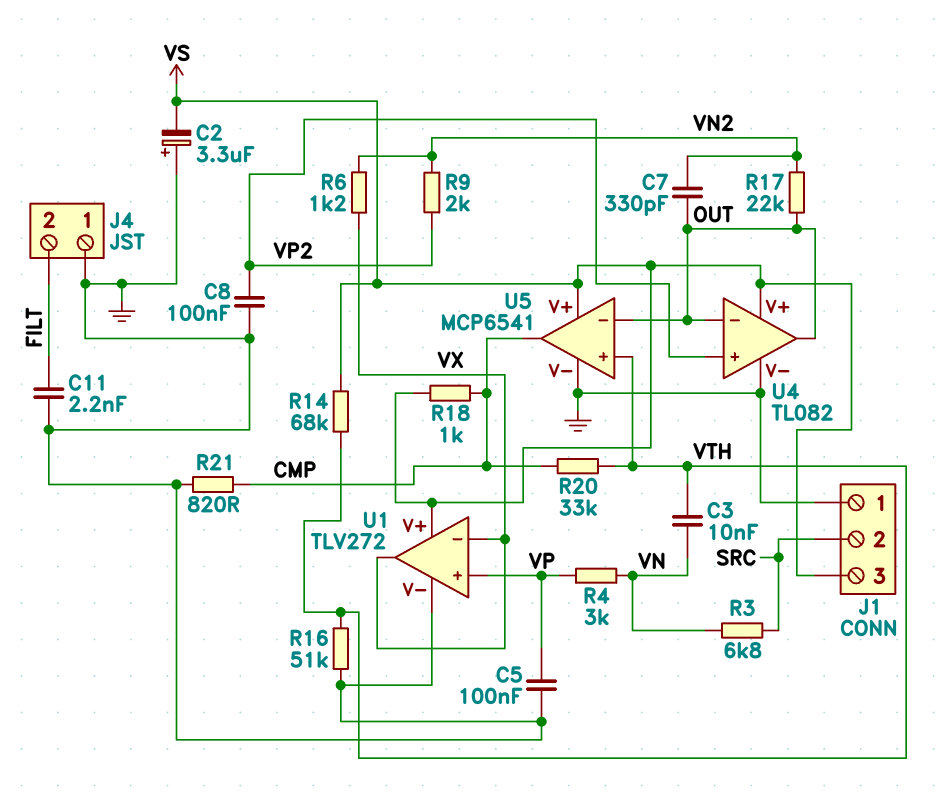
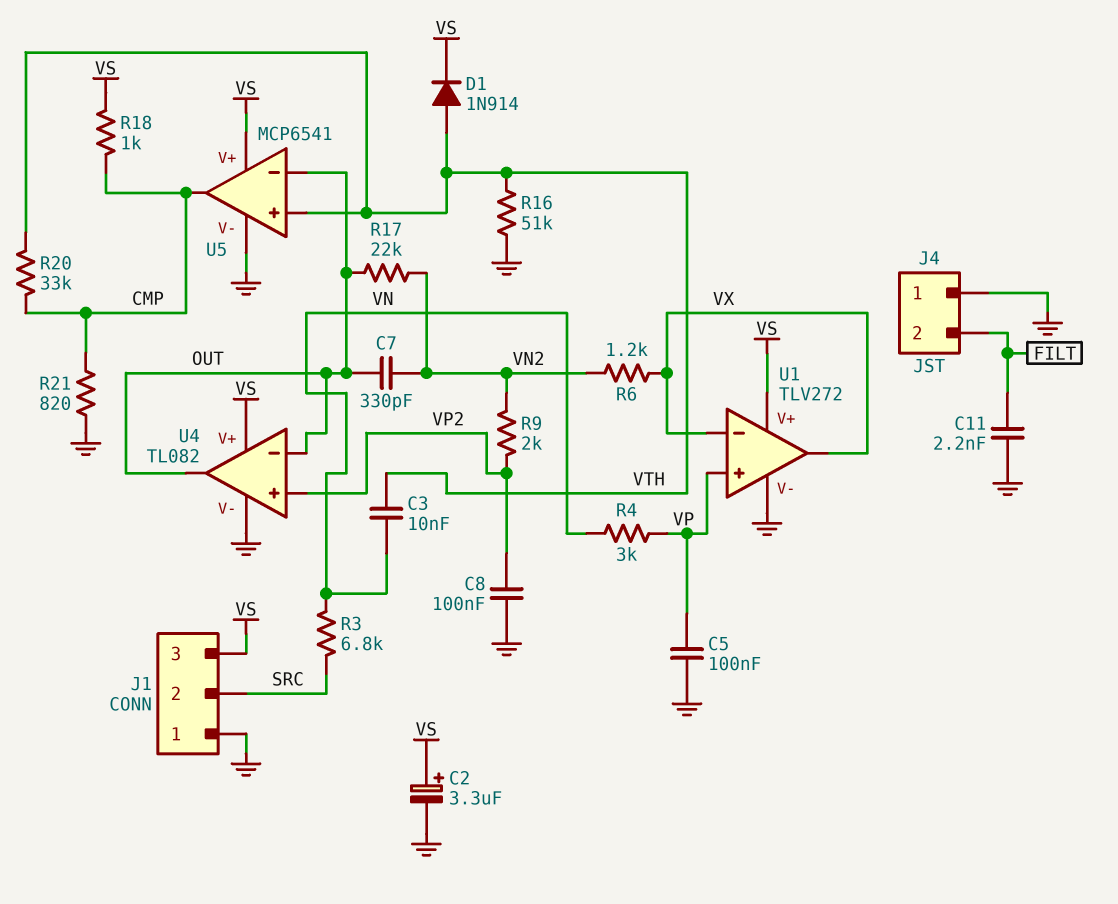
C2: 3.3uF (plus GND, minus VS) -> 3.3uF (plus VS, minus GND)
D1: none -> diode 1N914 (A VTH, K VS)
R14: 68k (VS, VTH) -> none

